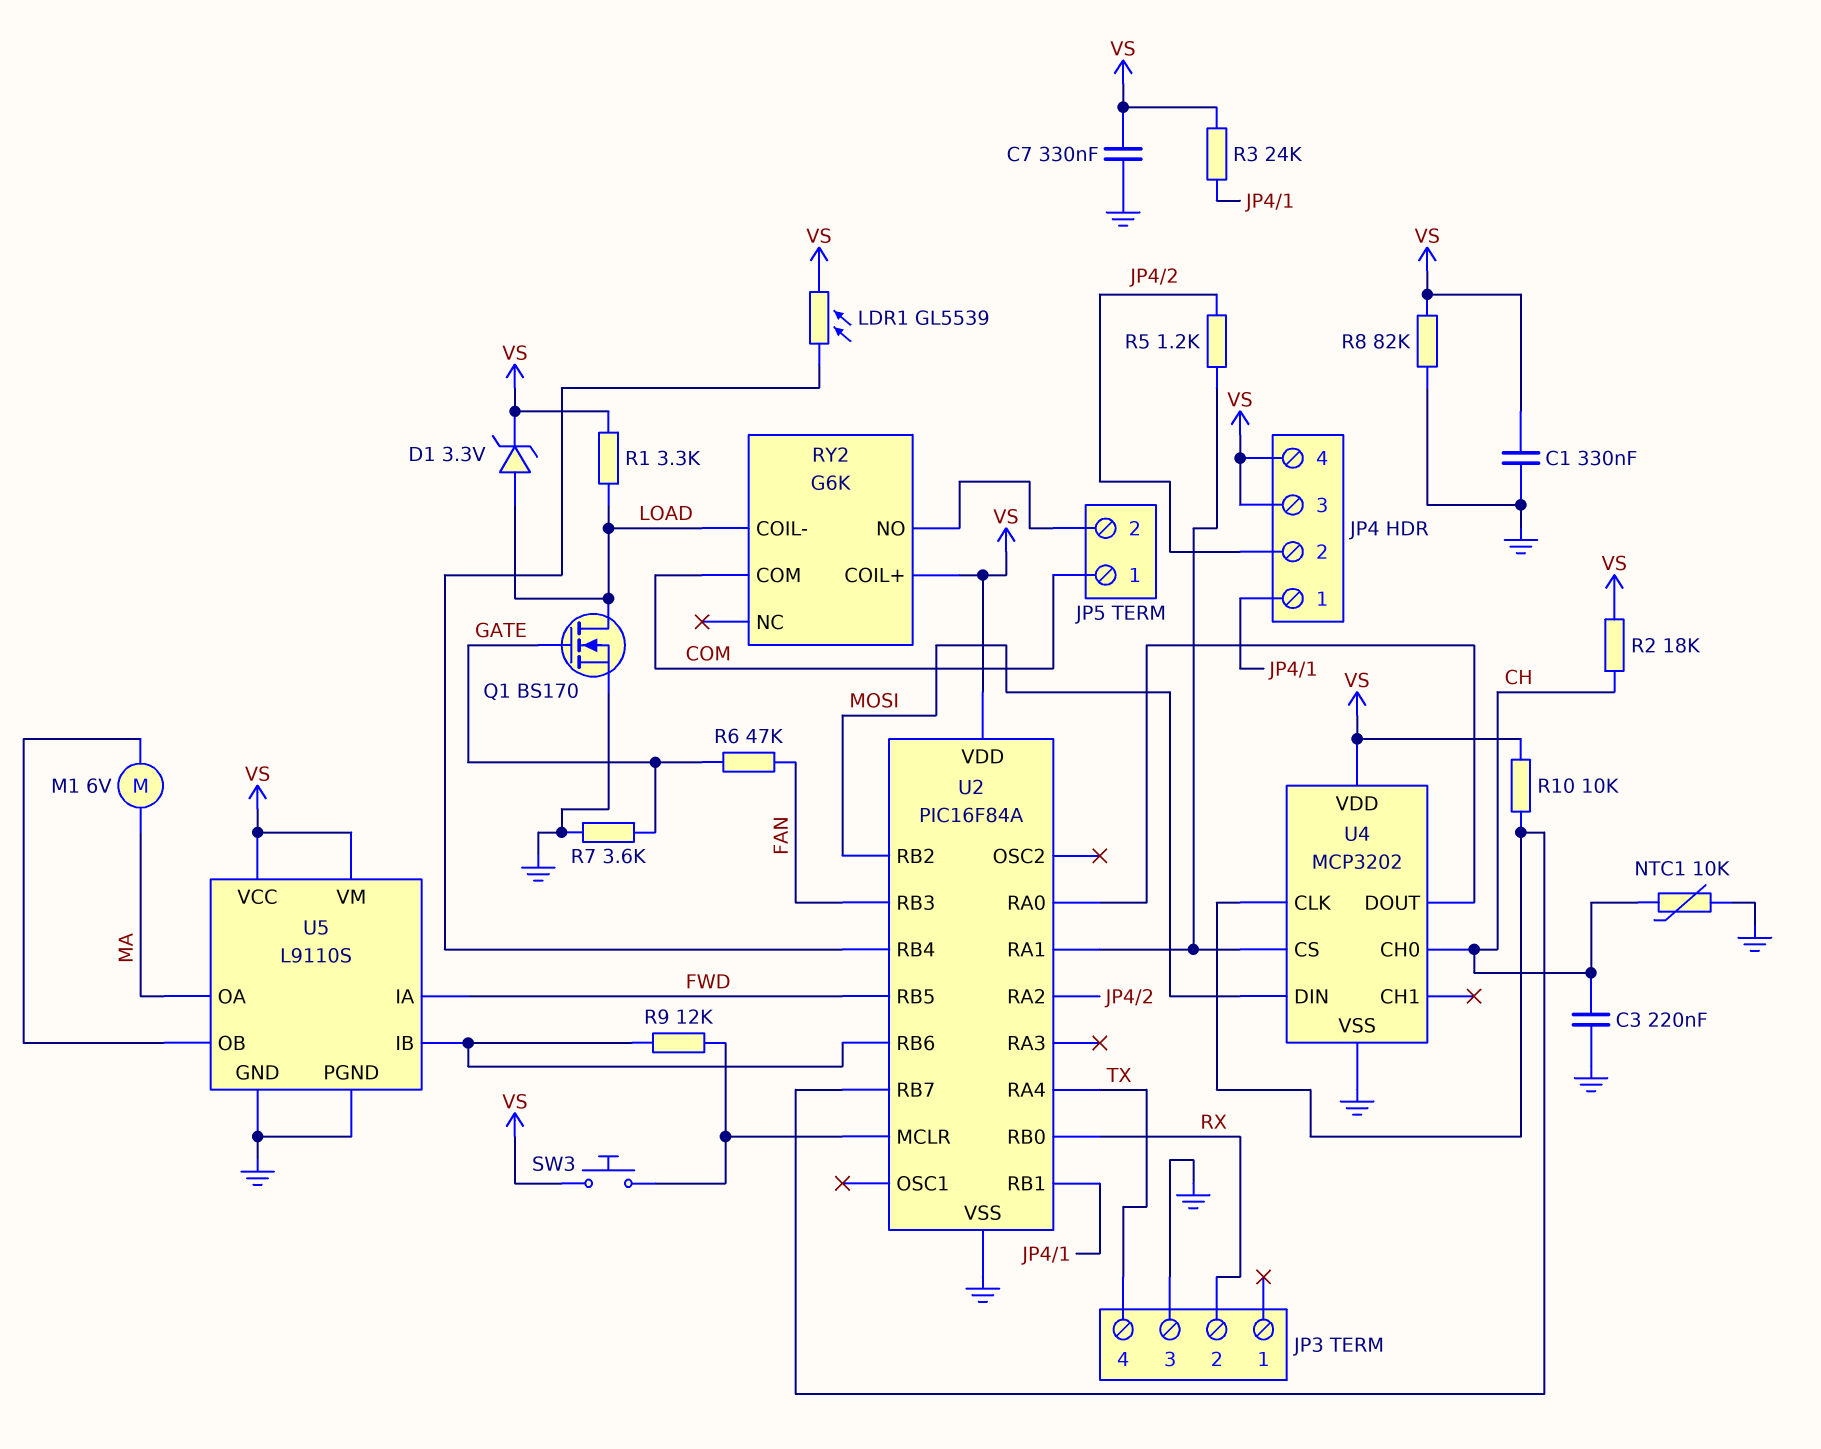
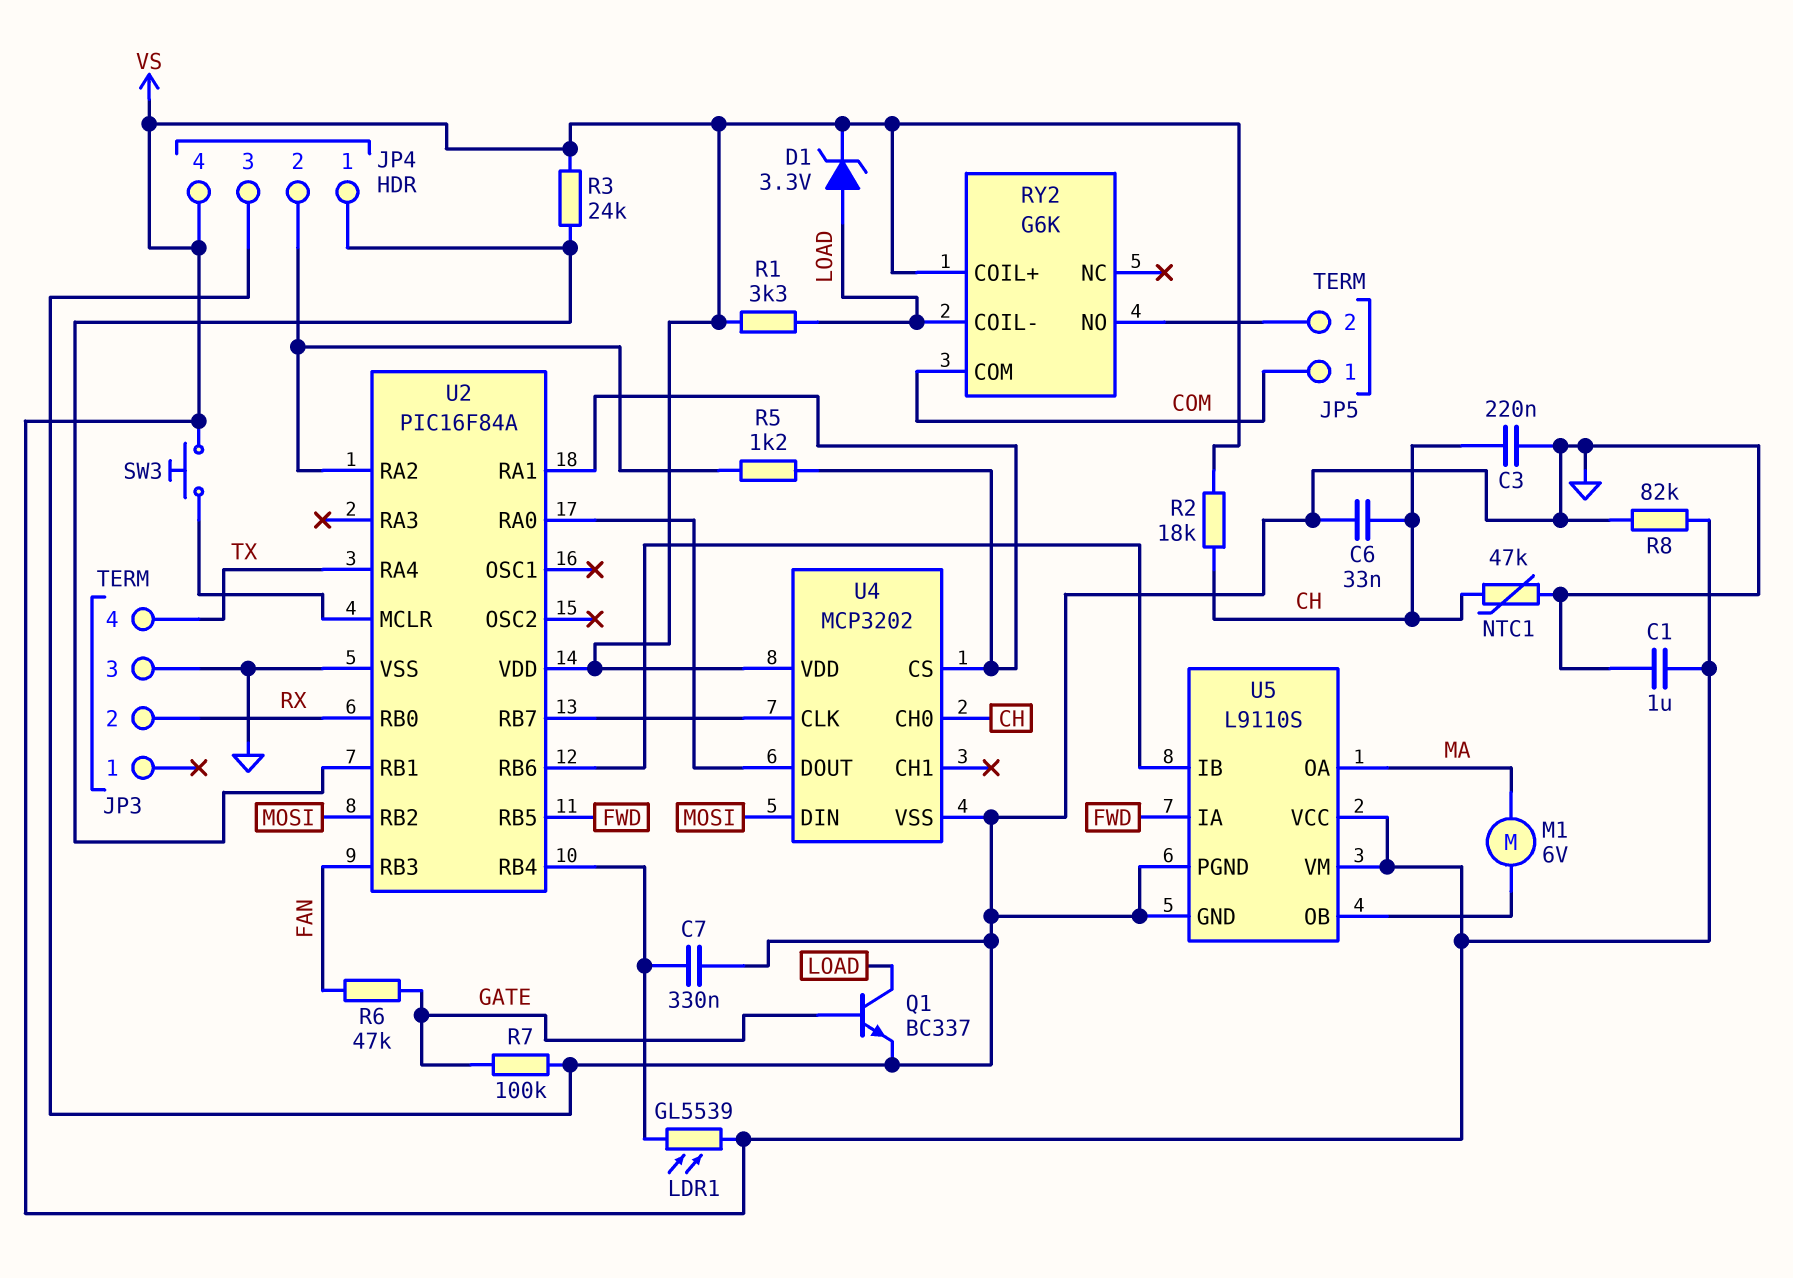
C1: 330nF (GND, VS) -> 1uF (GND, VS)
C6: none -> 33nF (CH, GND)
C7: 330nF (GND, VS) -> 330nF (GND, U2/RB4)
JP4 pin 3: VS -> GND
NTC1: 10k (CH, GND) -> 47k (CH, GND)
Q1: NMOS BS170 (G GATE, D LOAD, S GND) -> NPN BC337 (B GATE, C LOAD, E GND)
R7: 3.6k (GATE, GND) -> 100k (GATE, GND)
R9: 12k (U2/MCLR, U2/RB6) -> none
R10: 10k (U2/RB7, VS) -> none

